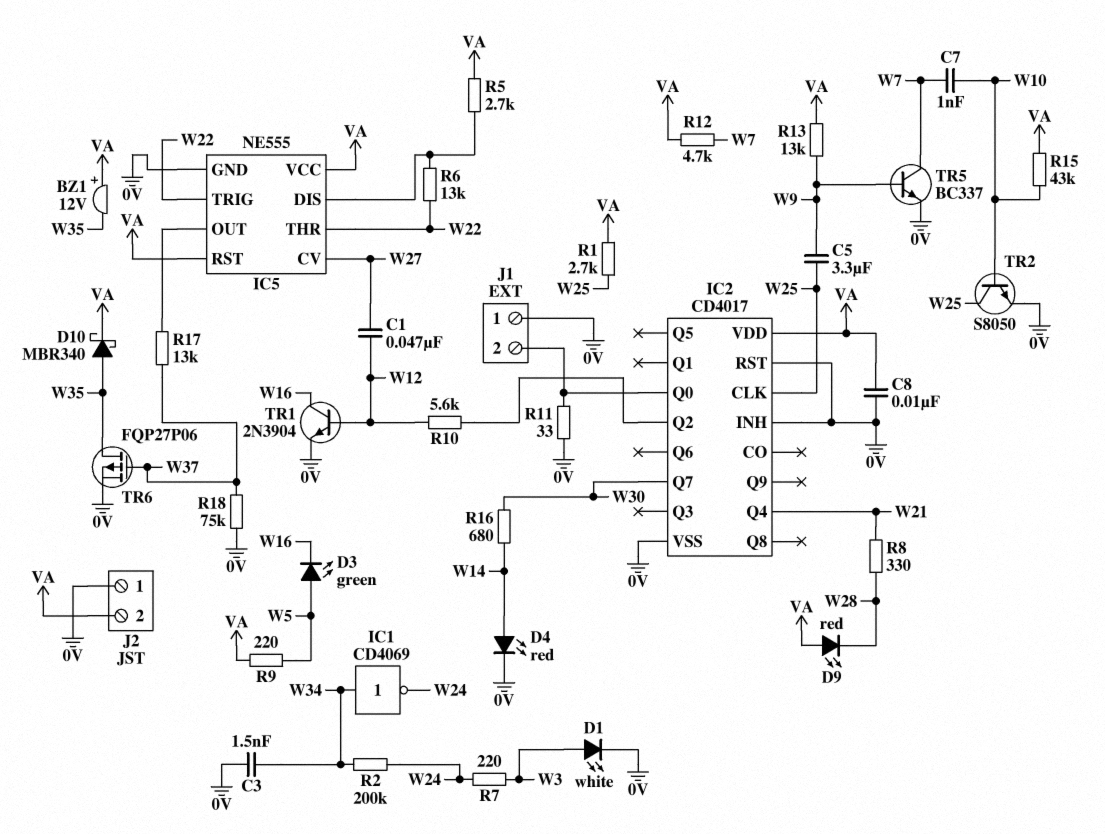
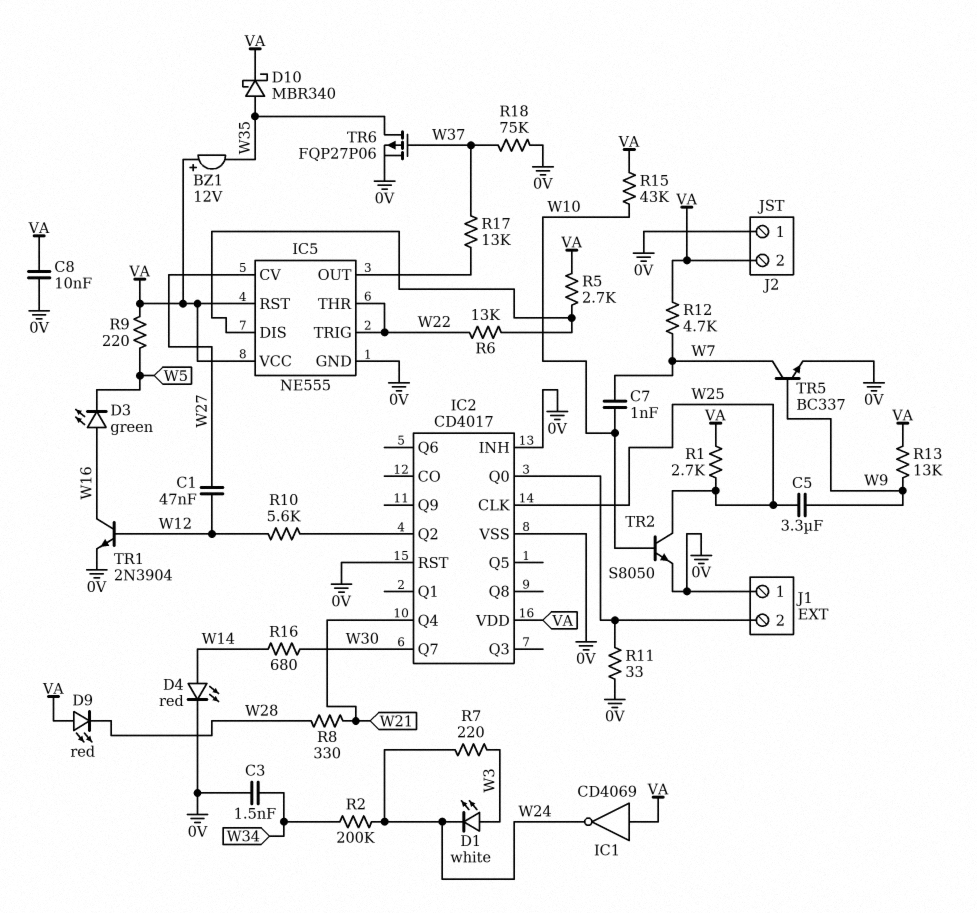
D1: LED white (A W3, K 0V) -> LED white (A W3, K W24)
D3: LED green (A W5, K W16) -> LED green (A W16, K W5)
IC1: NOT CD4069 (in W34, out W24) -> NOT CD4069 (in VA, out W24)

